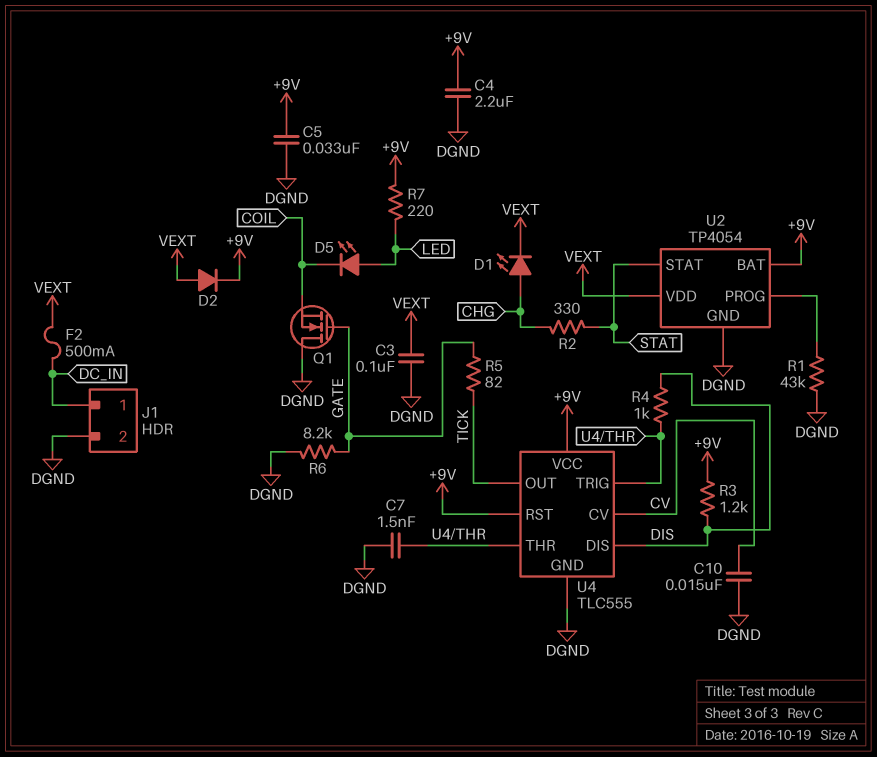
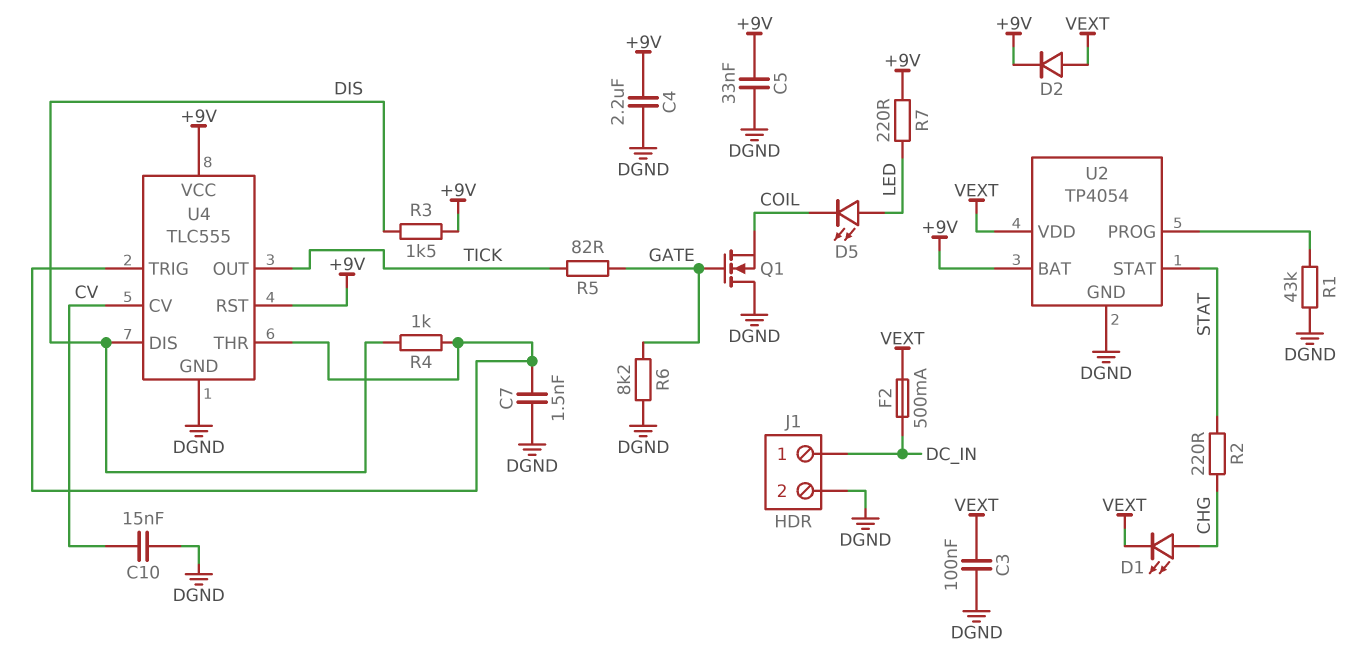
R2: 330 (CHG, STAT) -> 220 (CHG, STAT)
R3: 1.2k (+9V, DIS) -> 1.5k (+9V, DIS)

